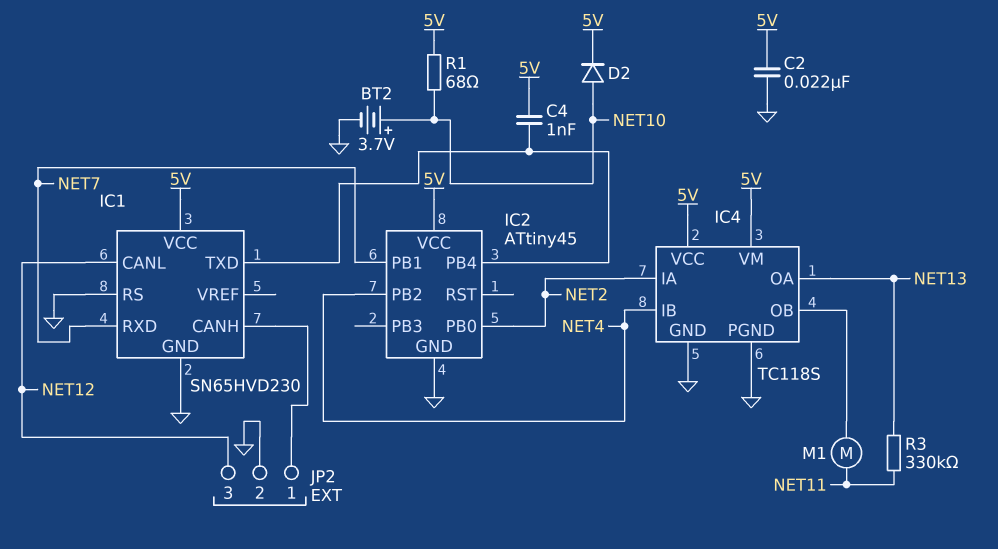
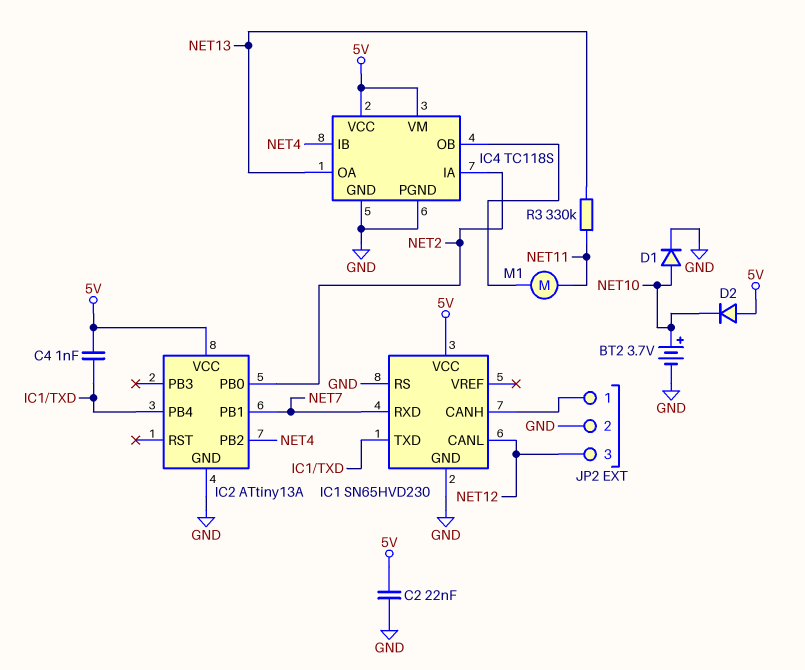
D1: none -> diode (A NET10, K GND)
D2: diode (A NET10, K 5V) -> diode (A 5V, K NET10)
IC2: ATtiny45 -> ATtiny13A
R1: 68 (5V, NET10) -> none

